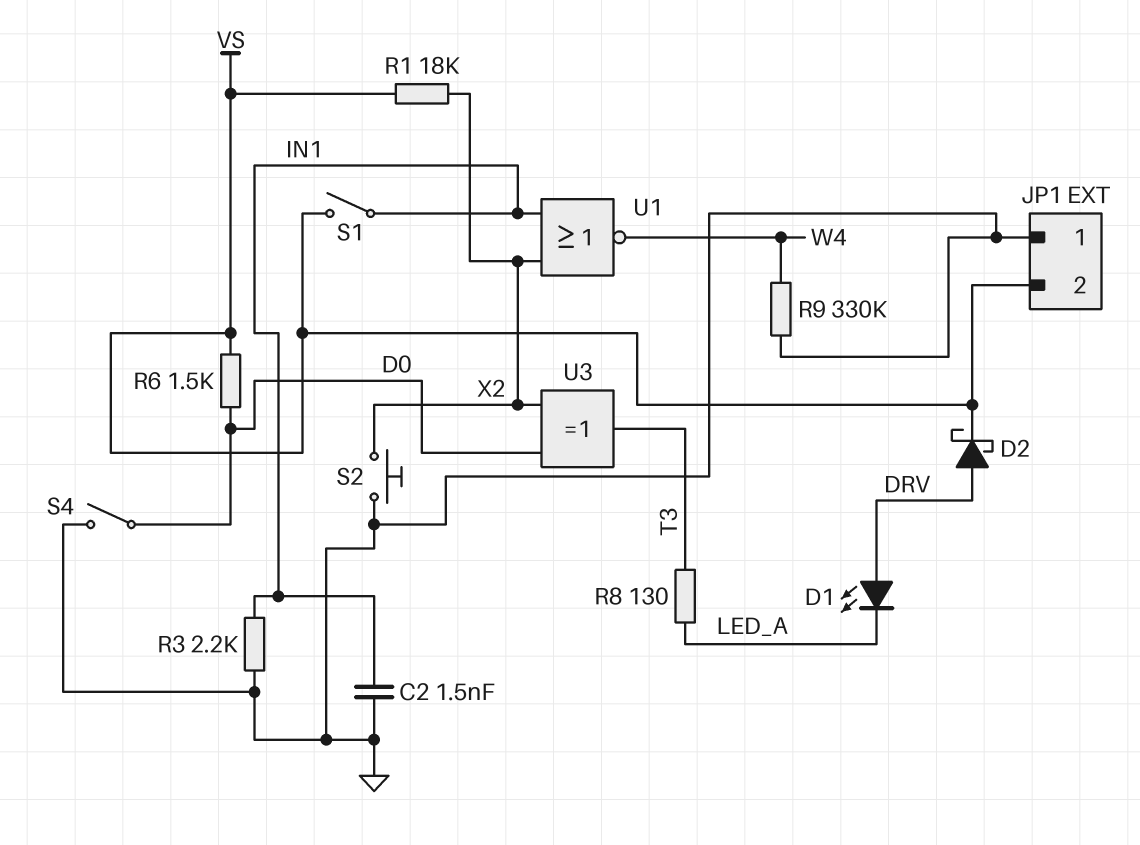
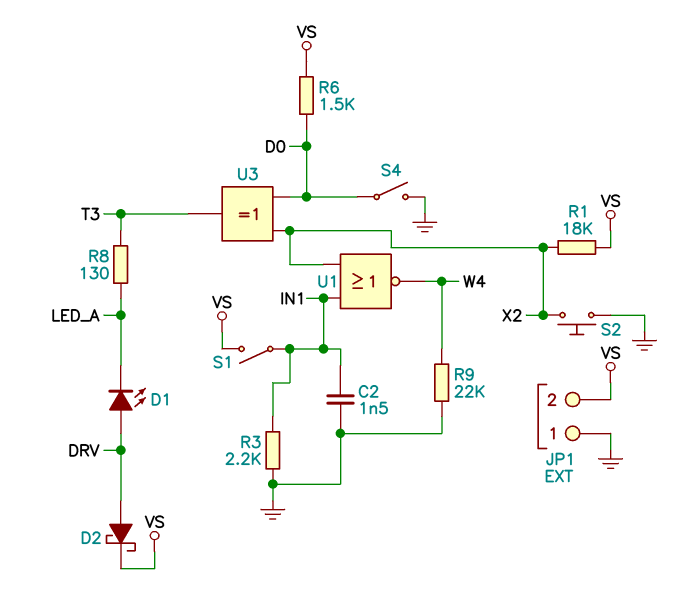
R9: 330k (GND, W4) -> 22k (GND, W4)

